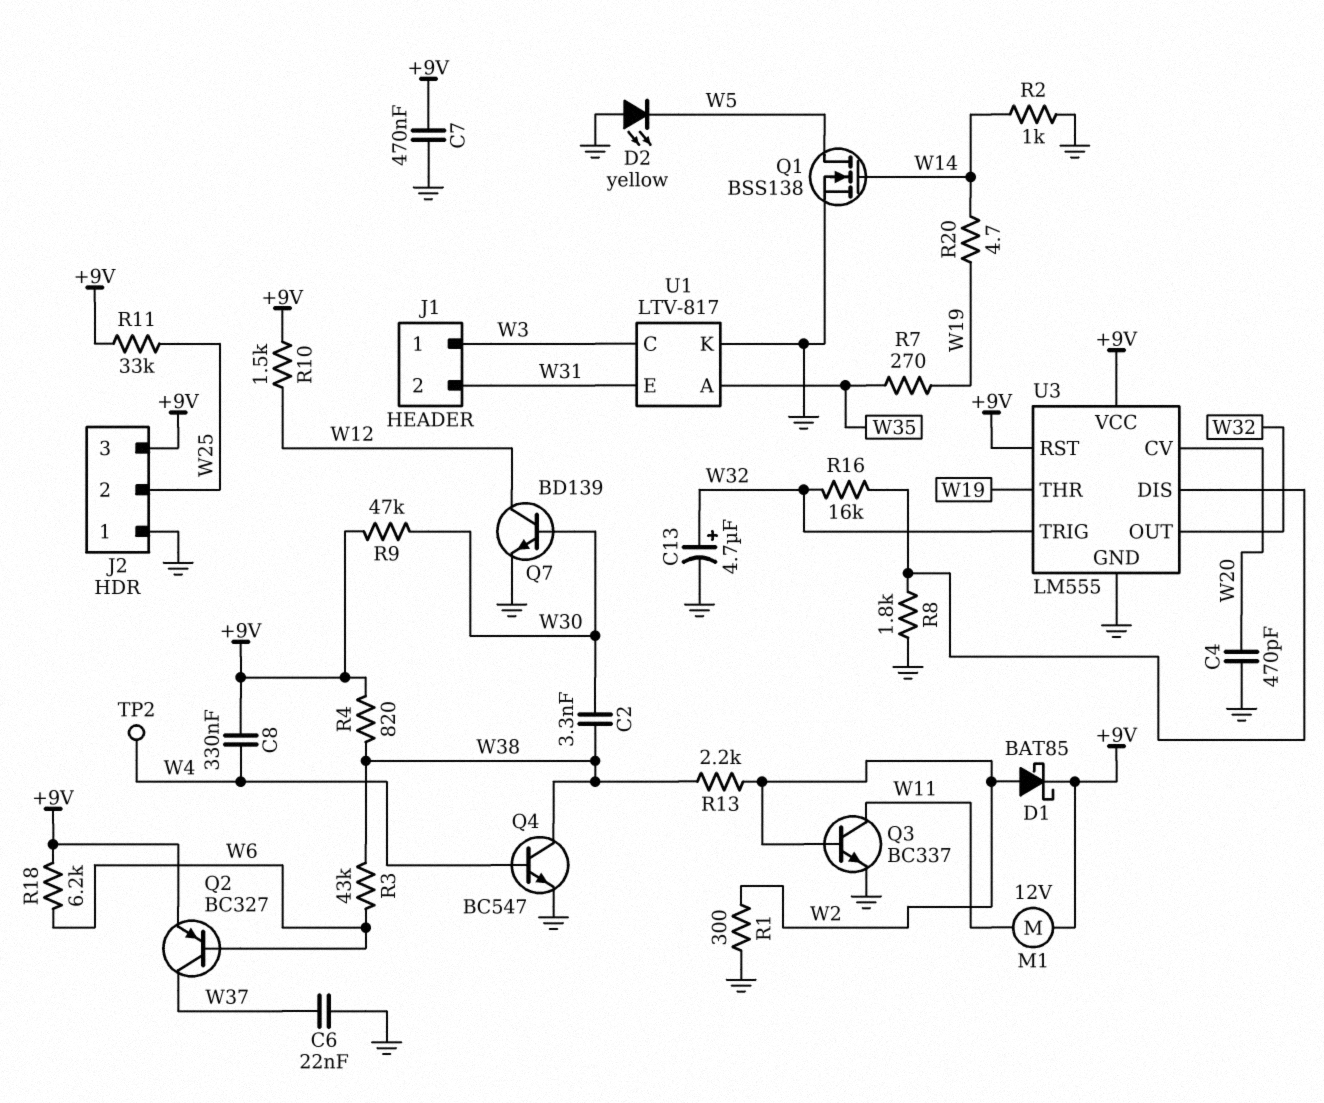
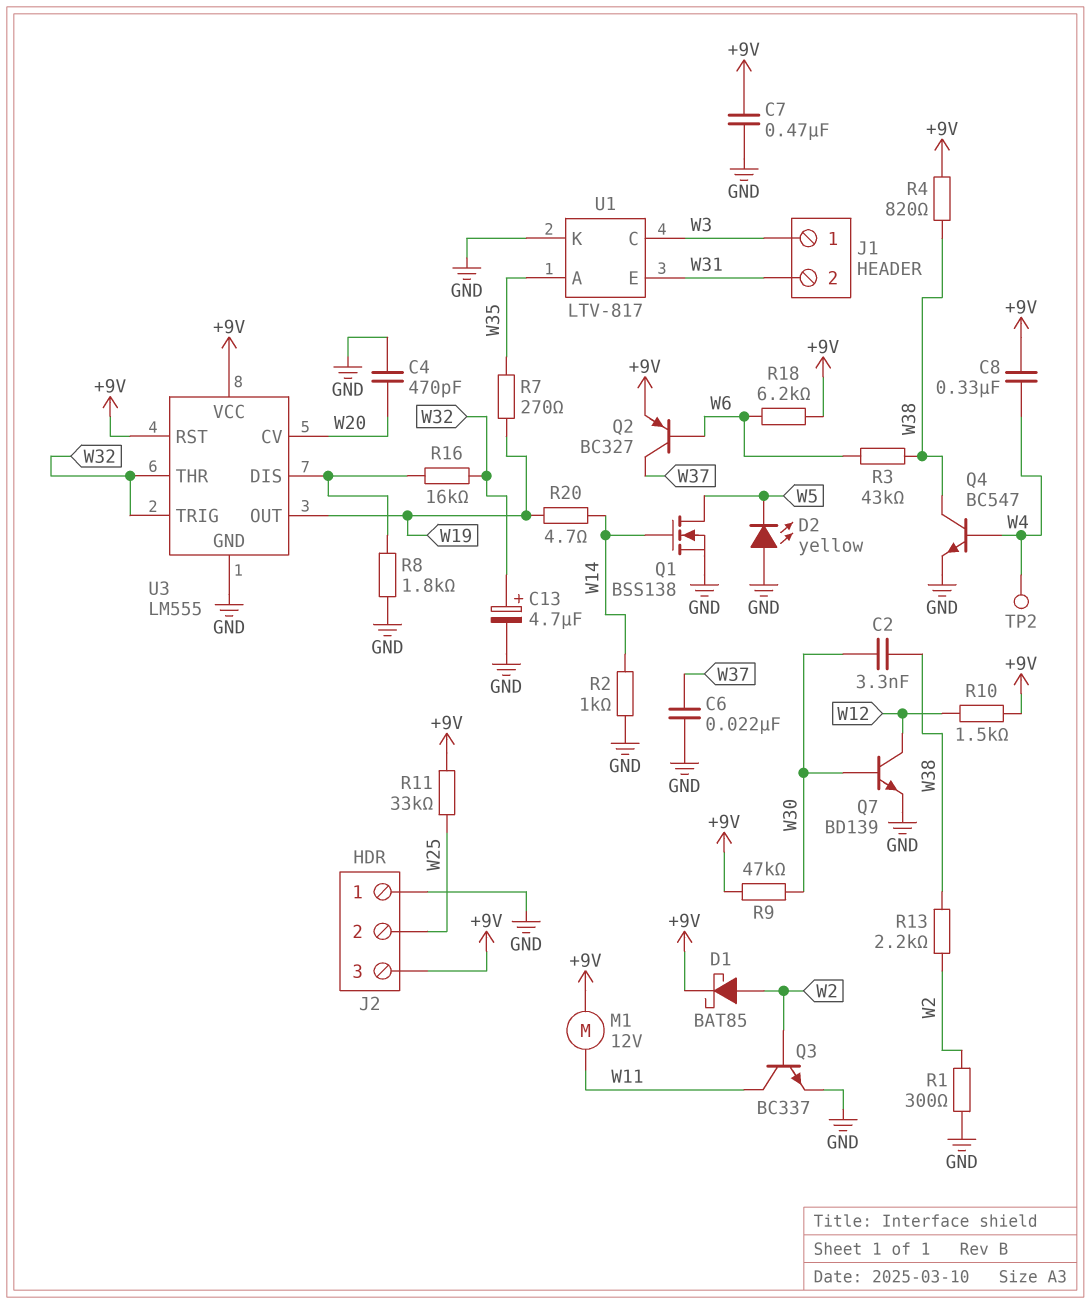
U3 pin OUT: W32 -> W19
U3 pin THR: W19 -> W32

